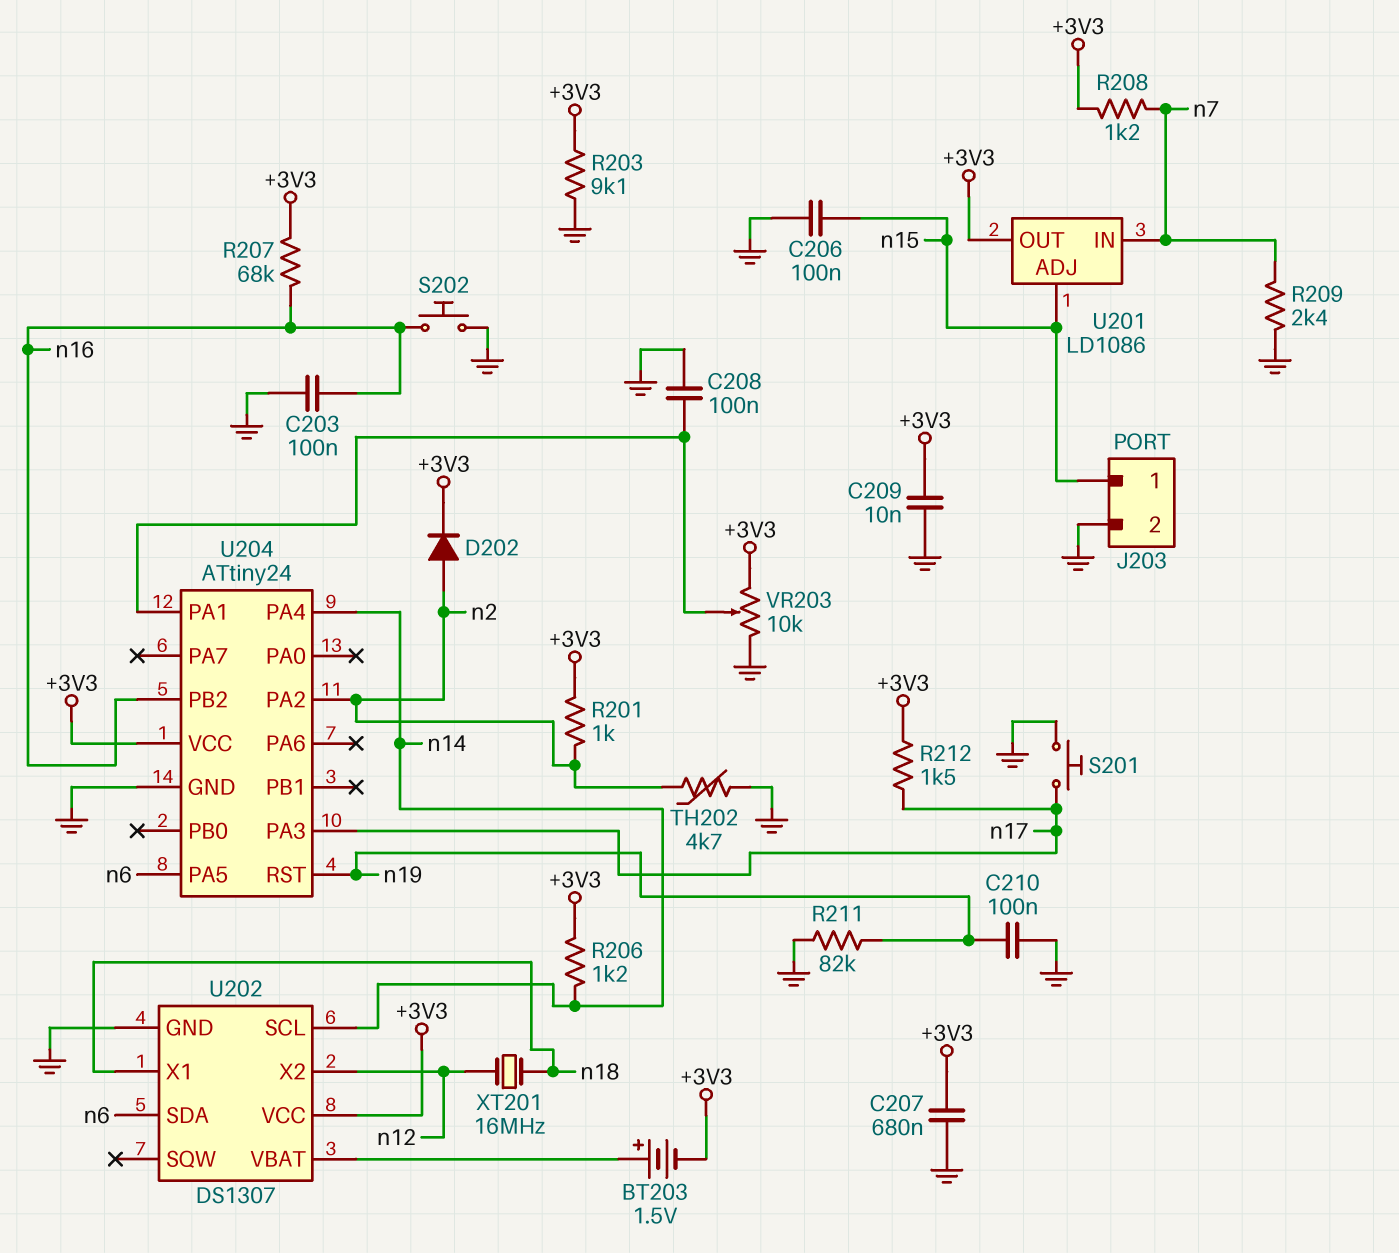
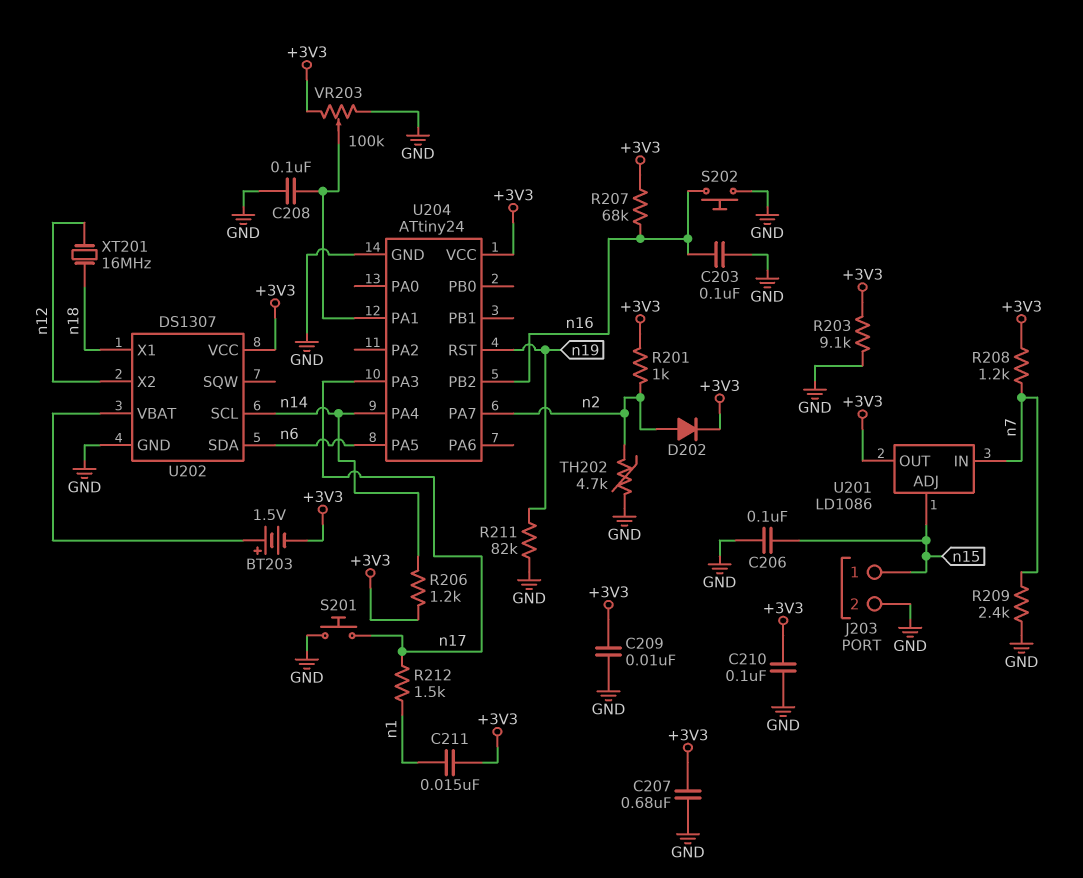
C210: 100nF (GND, n19) -> 100nF (+3V3, GND)
C211: none -> 15nF (+3V3, n1)
R212: 1.5k (+3V3, n17) -> 1.5k (n1, n17)
U204 pin PA2: n2 -> none
U204 pin PA7: none -> n2
VR203: 10k (+3V3, GND, wiper U204/PA1) -> 100k (+3V3, GND, wiper U204/PA1)

